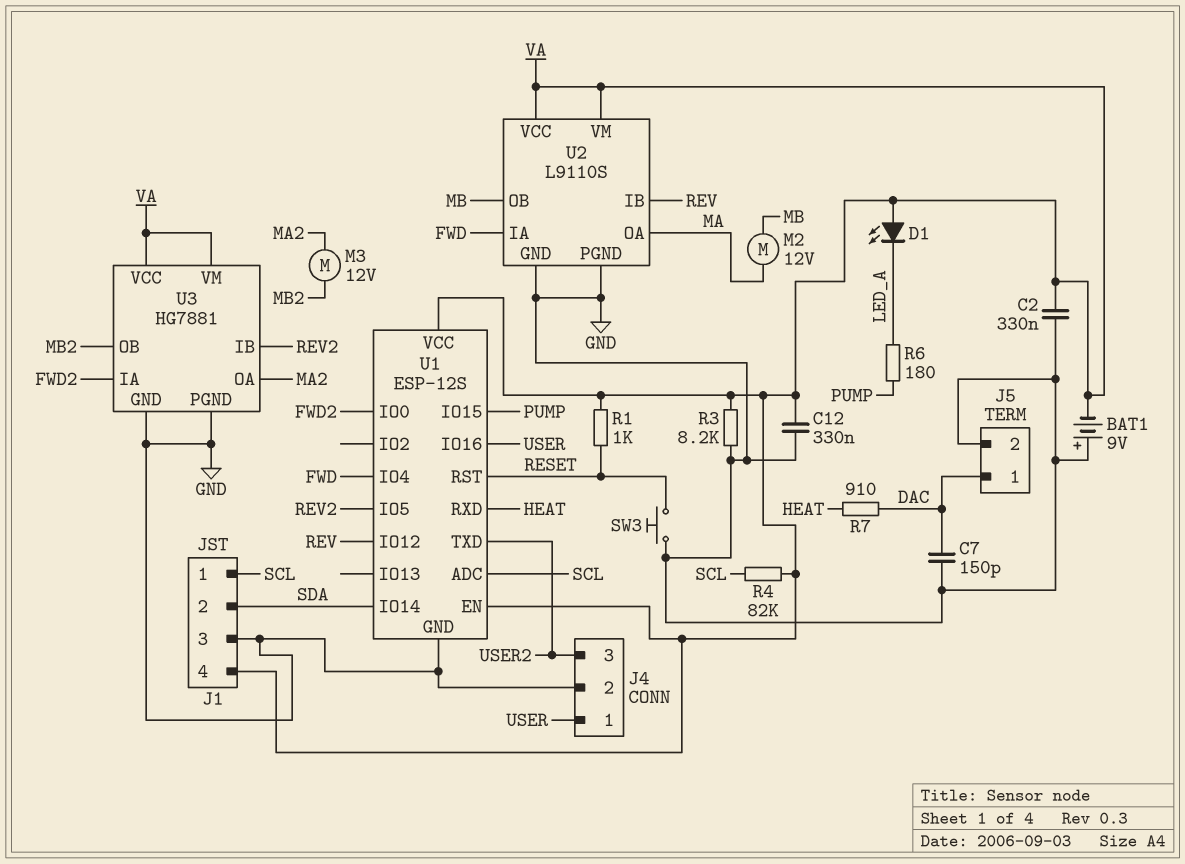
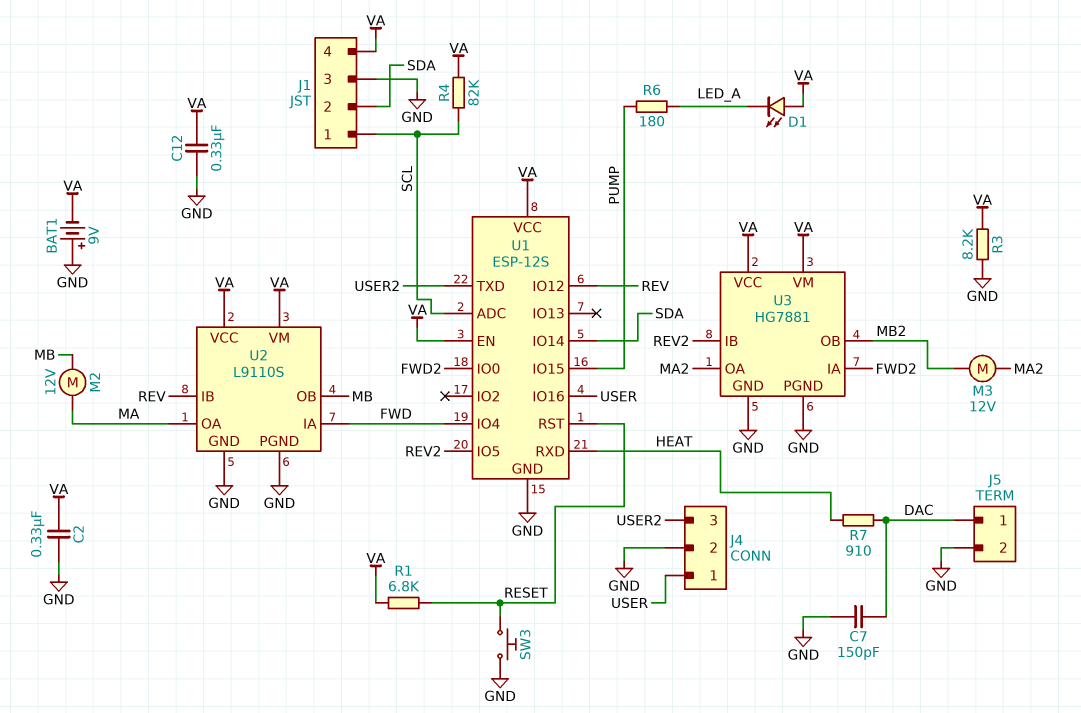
R1: 1k (RESET, VA) -> 6.8k (RESET, VA)

